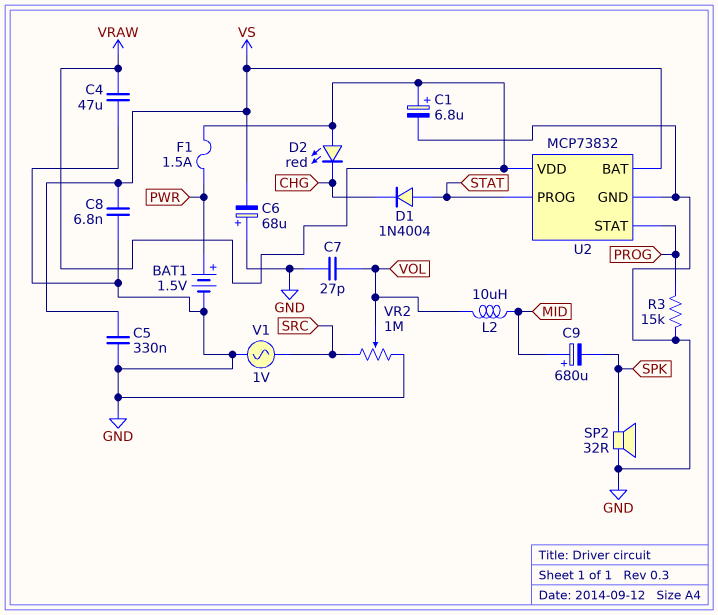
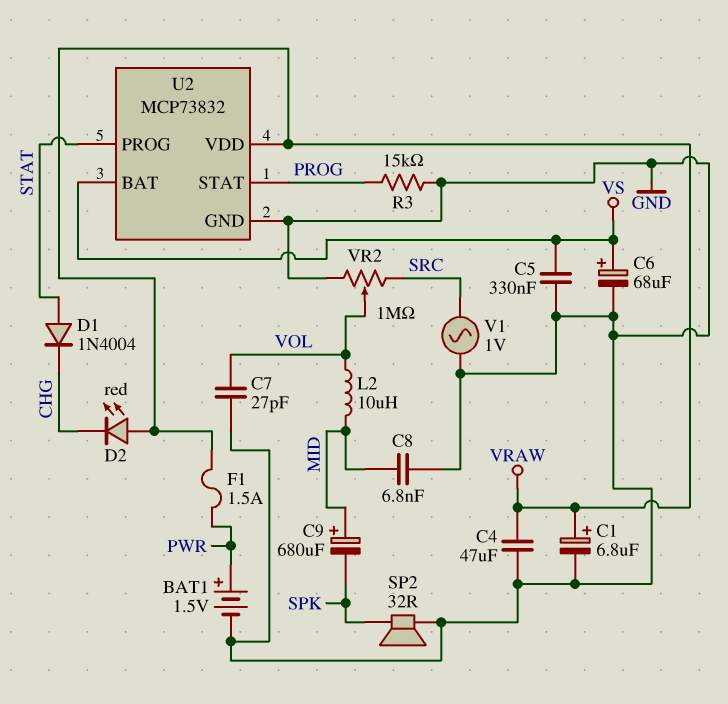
C6: 68uF (plus GND, minus VS) -> 68uF (plus VS, minus GND)
C8: 6.8nF (GND, VS) -> 6.8nF (GND, MID)

